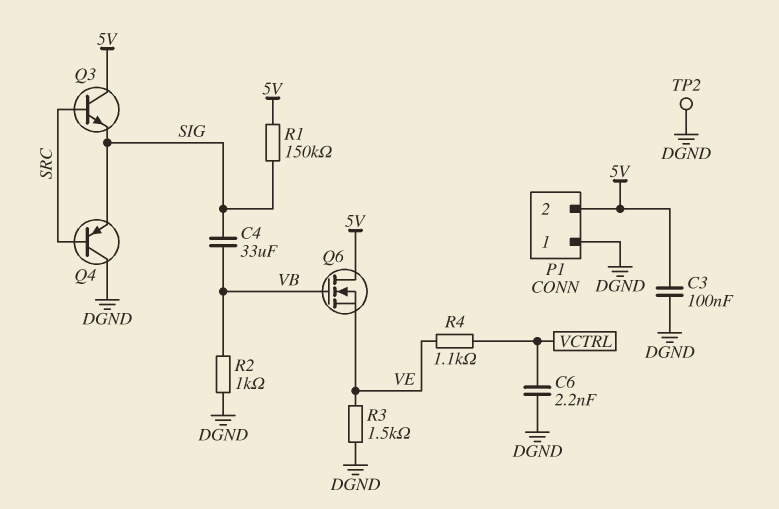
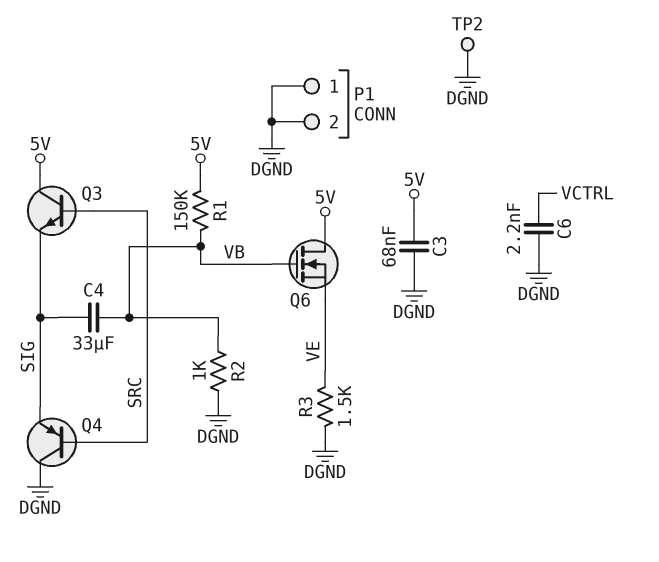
C3: 100nF (5V, DGND) -> 68nF (5V, DGND)
P1 pin 2: 5V -> DGND
R1: 150k (5V, SIG) -> 150k (5V, VB)
R4: 1.1k (VCTRL, VE) -> none

